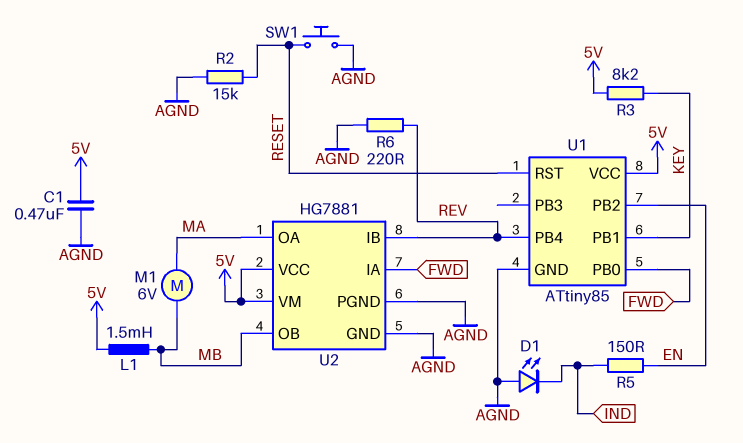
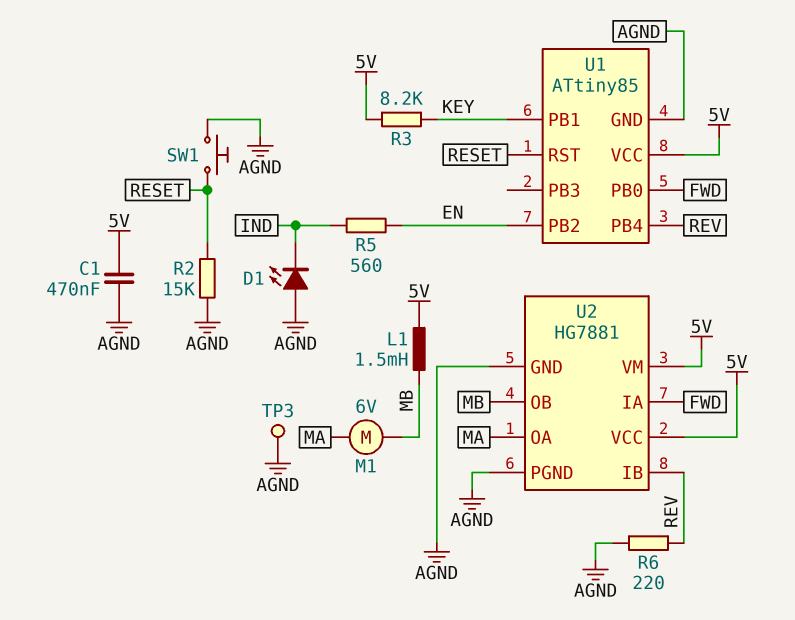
R5: 150 (EN, IND) -> 560 (EN, IND)
TP3: none -> test point (AGND)

